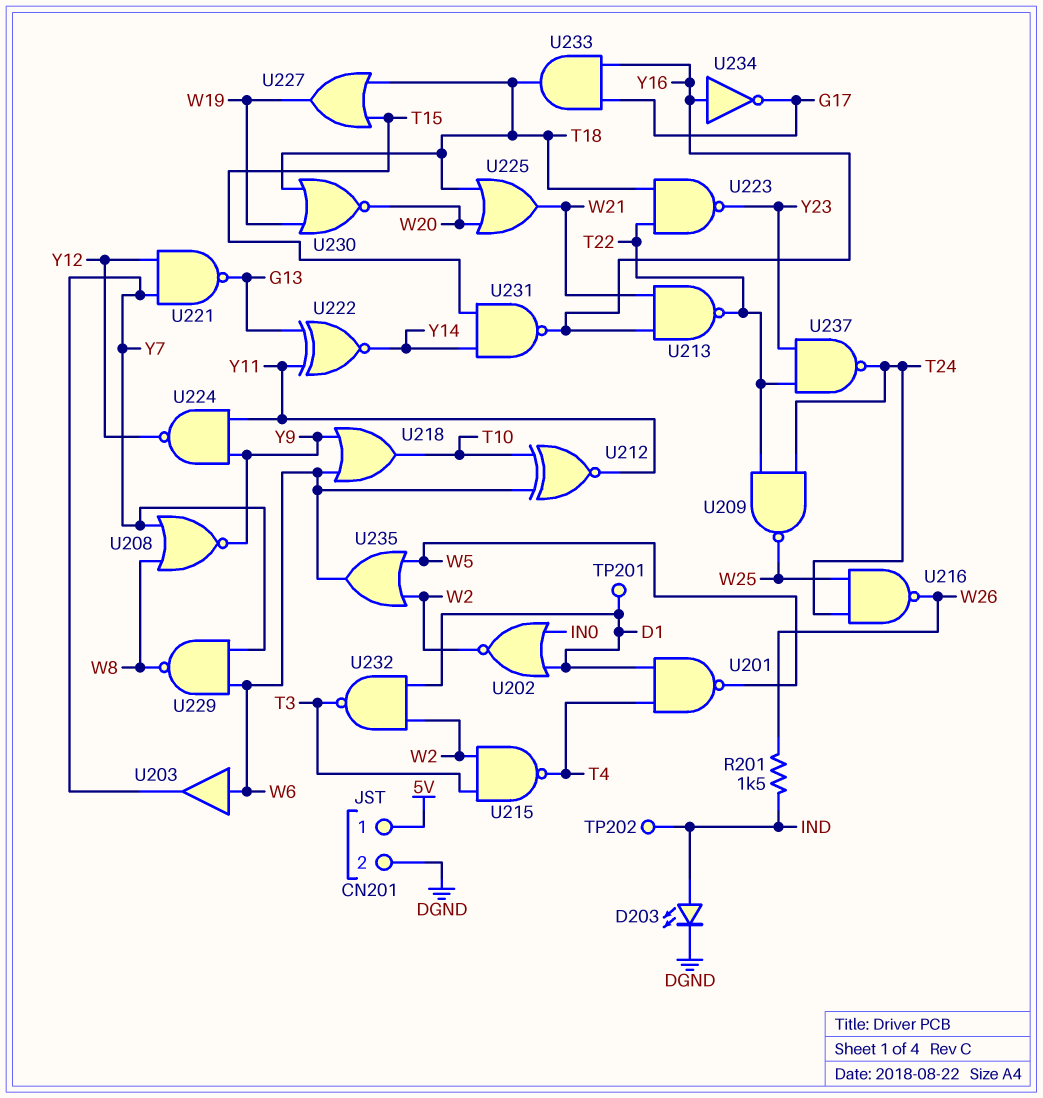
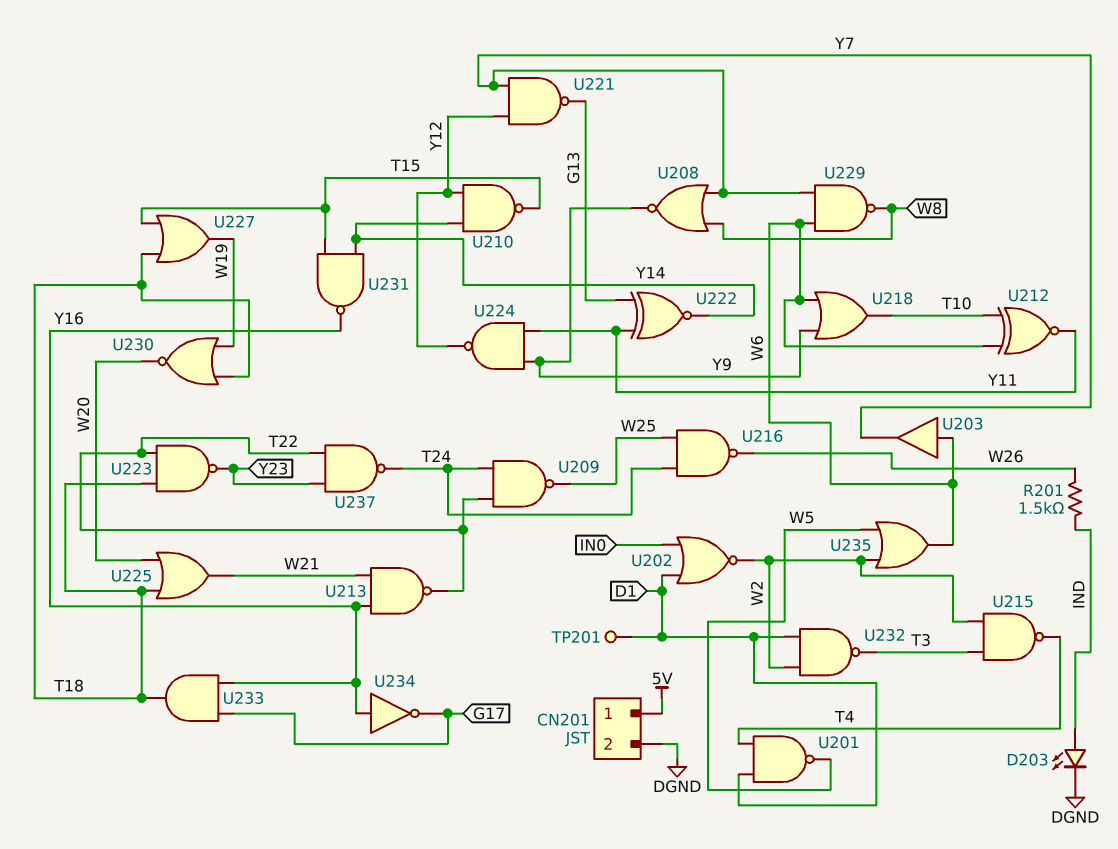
TP202: test point (IND) -> none
U210: none -> NAND (in Y12, in Y14, out T15)

